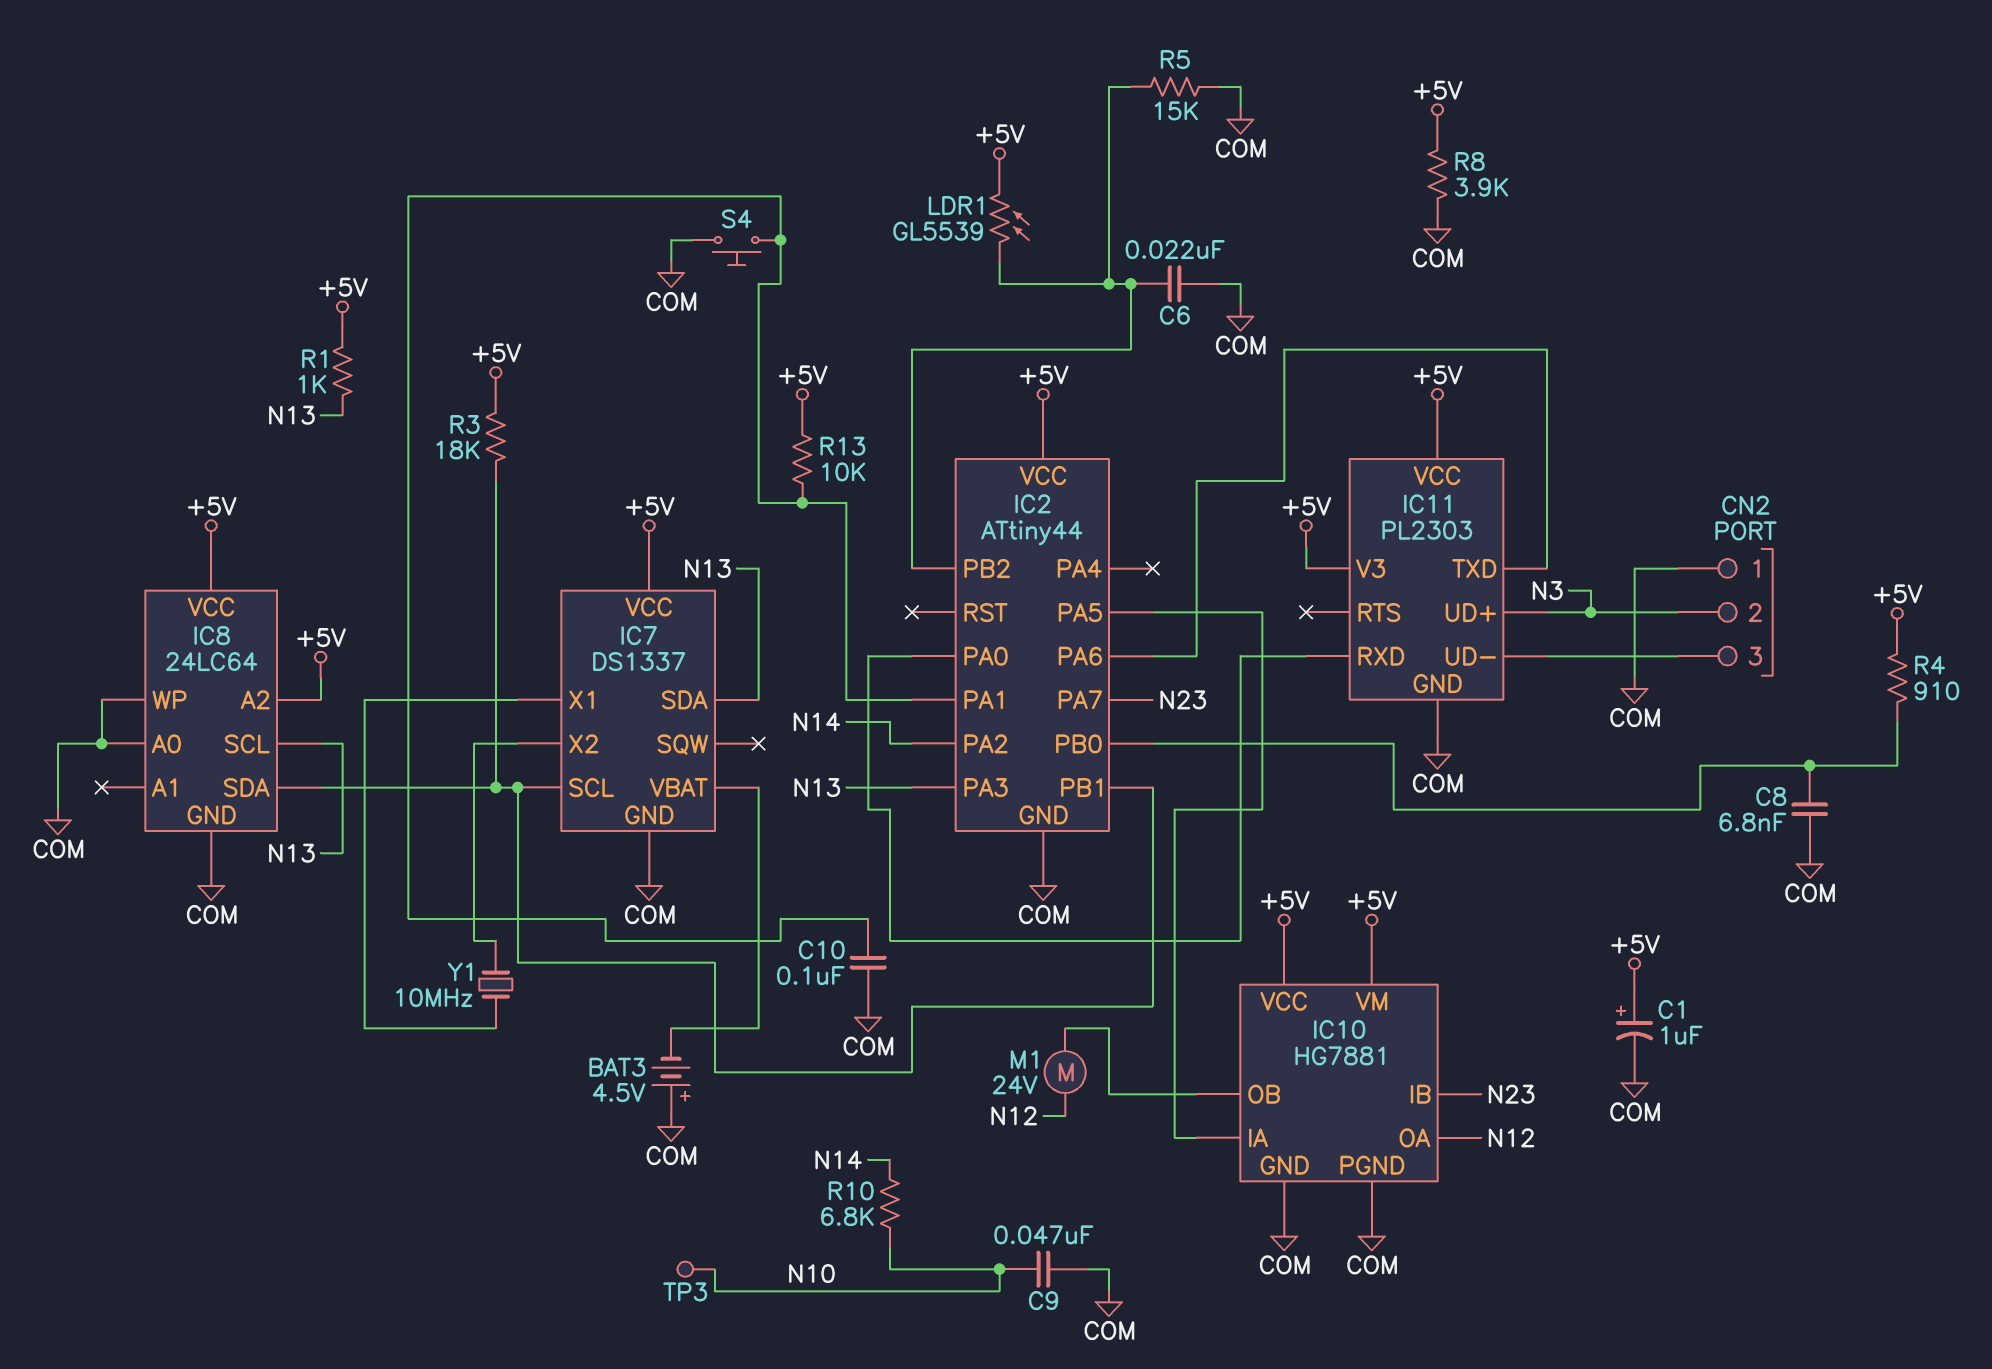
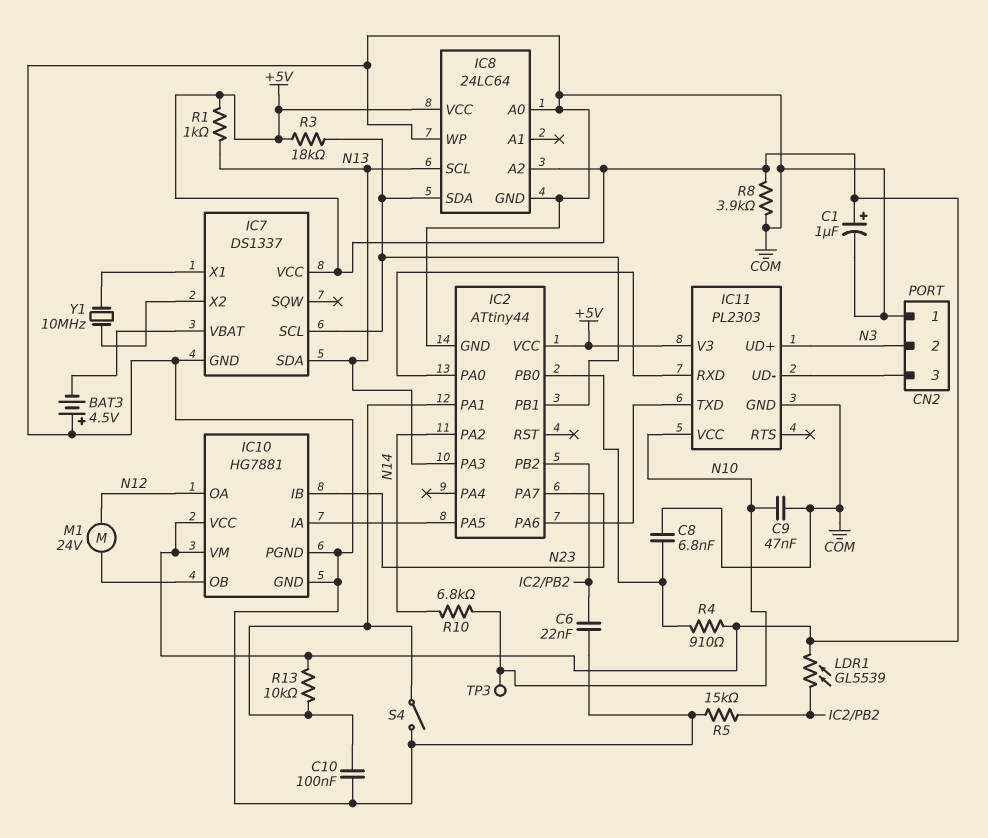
IC11 pin VCC: +5V -> N10
S4: button (COM, IC2/PA1) -> switch (COM, IC2/PA1)

